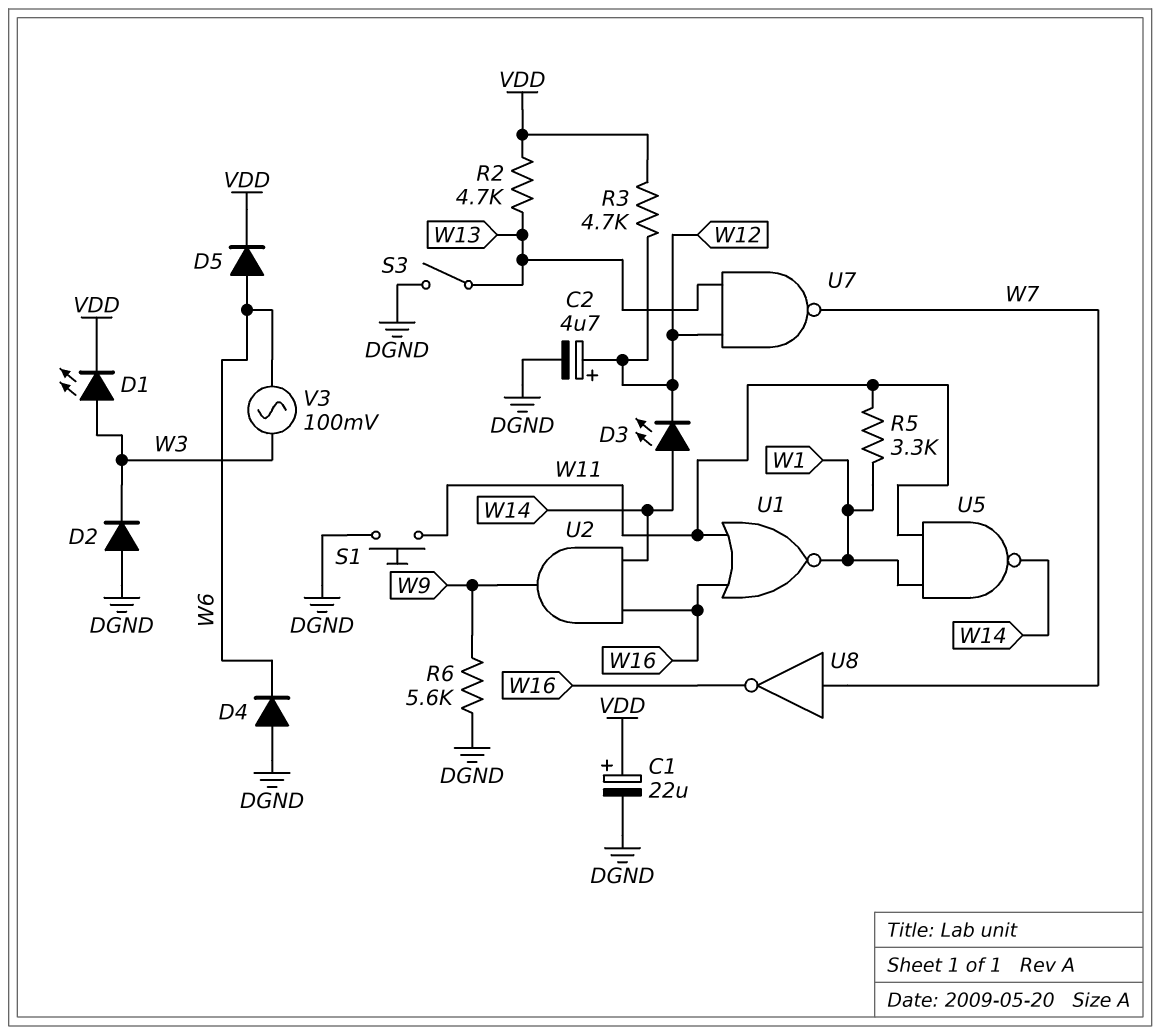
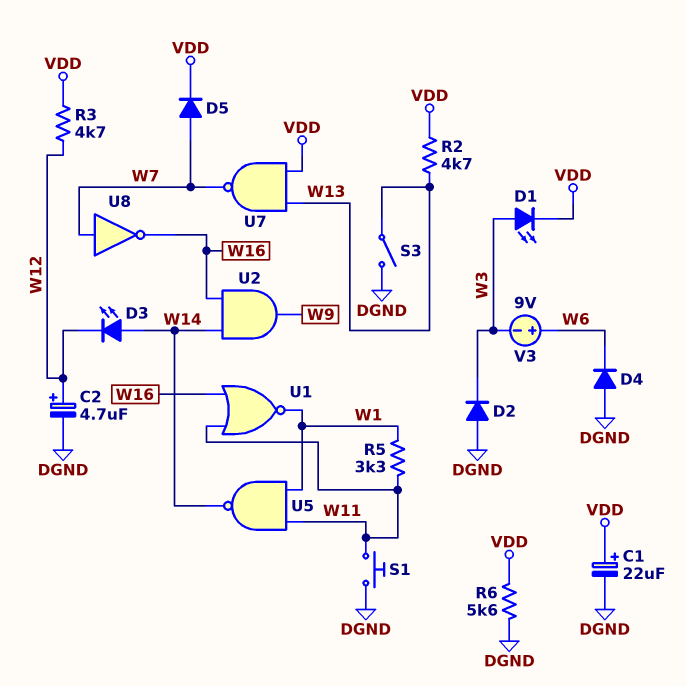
D5: diode (A W6, K VDD) -> diode (A W7, K VDD)
R6: 5.6k (DGND, W9) -> 5.6k (DGND, VDD)
U7: NAND (in W12, in W13, out W7) -> NAND (in VDD, in W13, out W7)
V3: AC 100mV (W3, W6) -> 9V (plus W6, minus W3)

